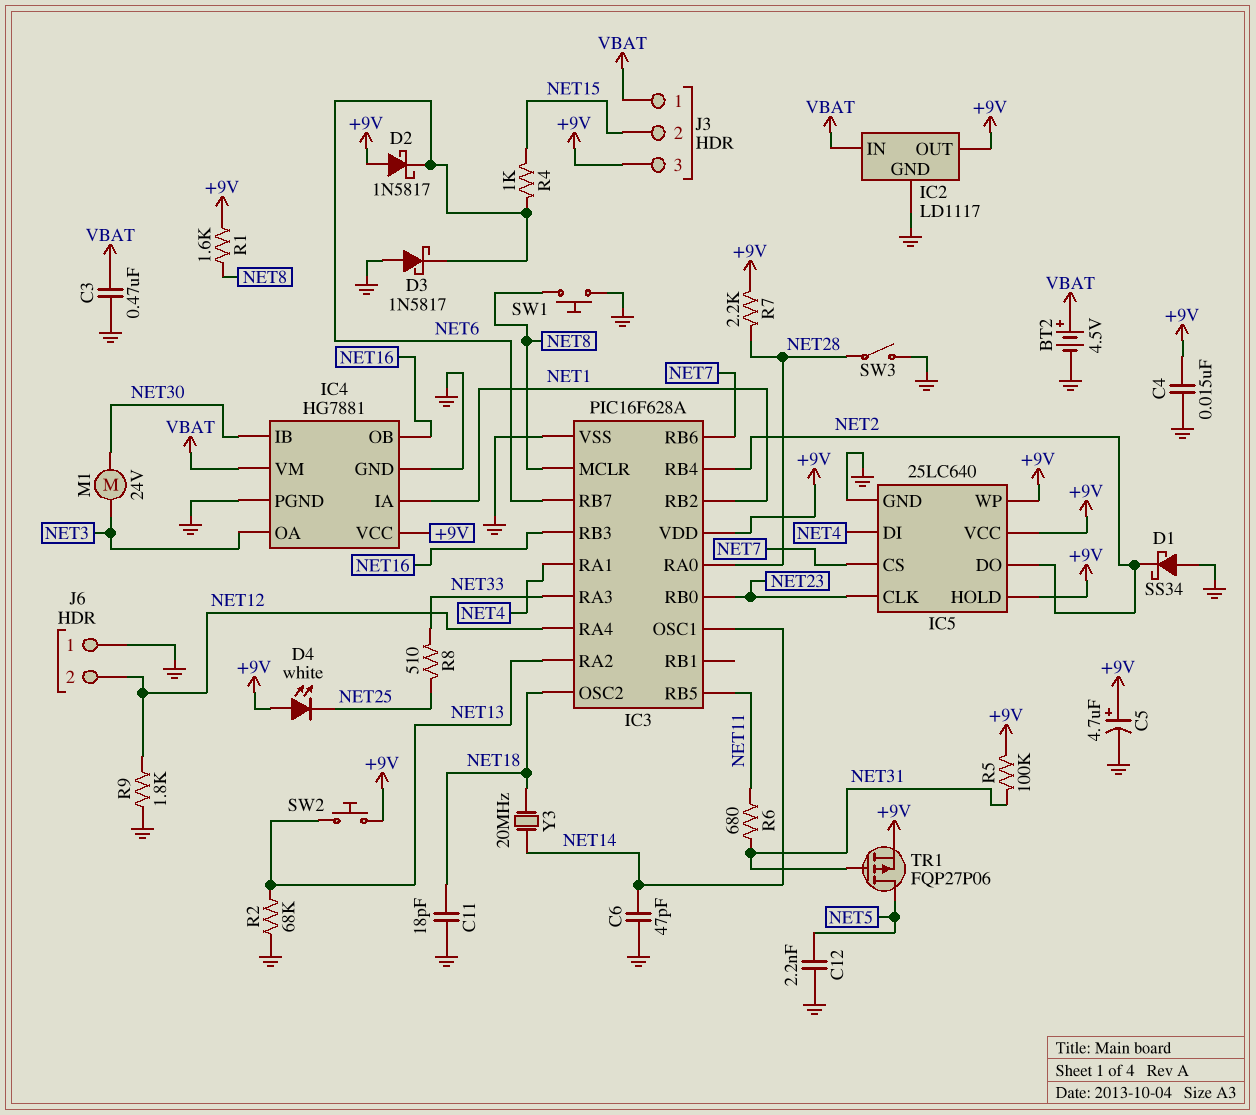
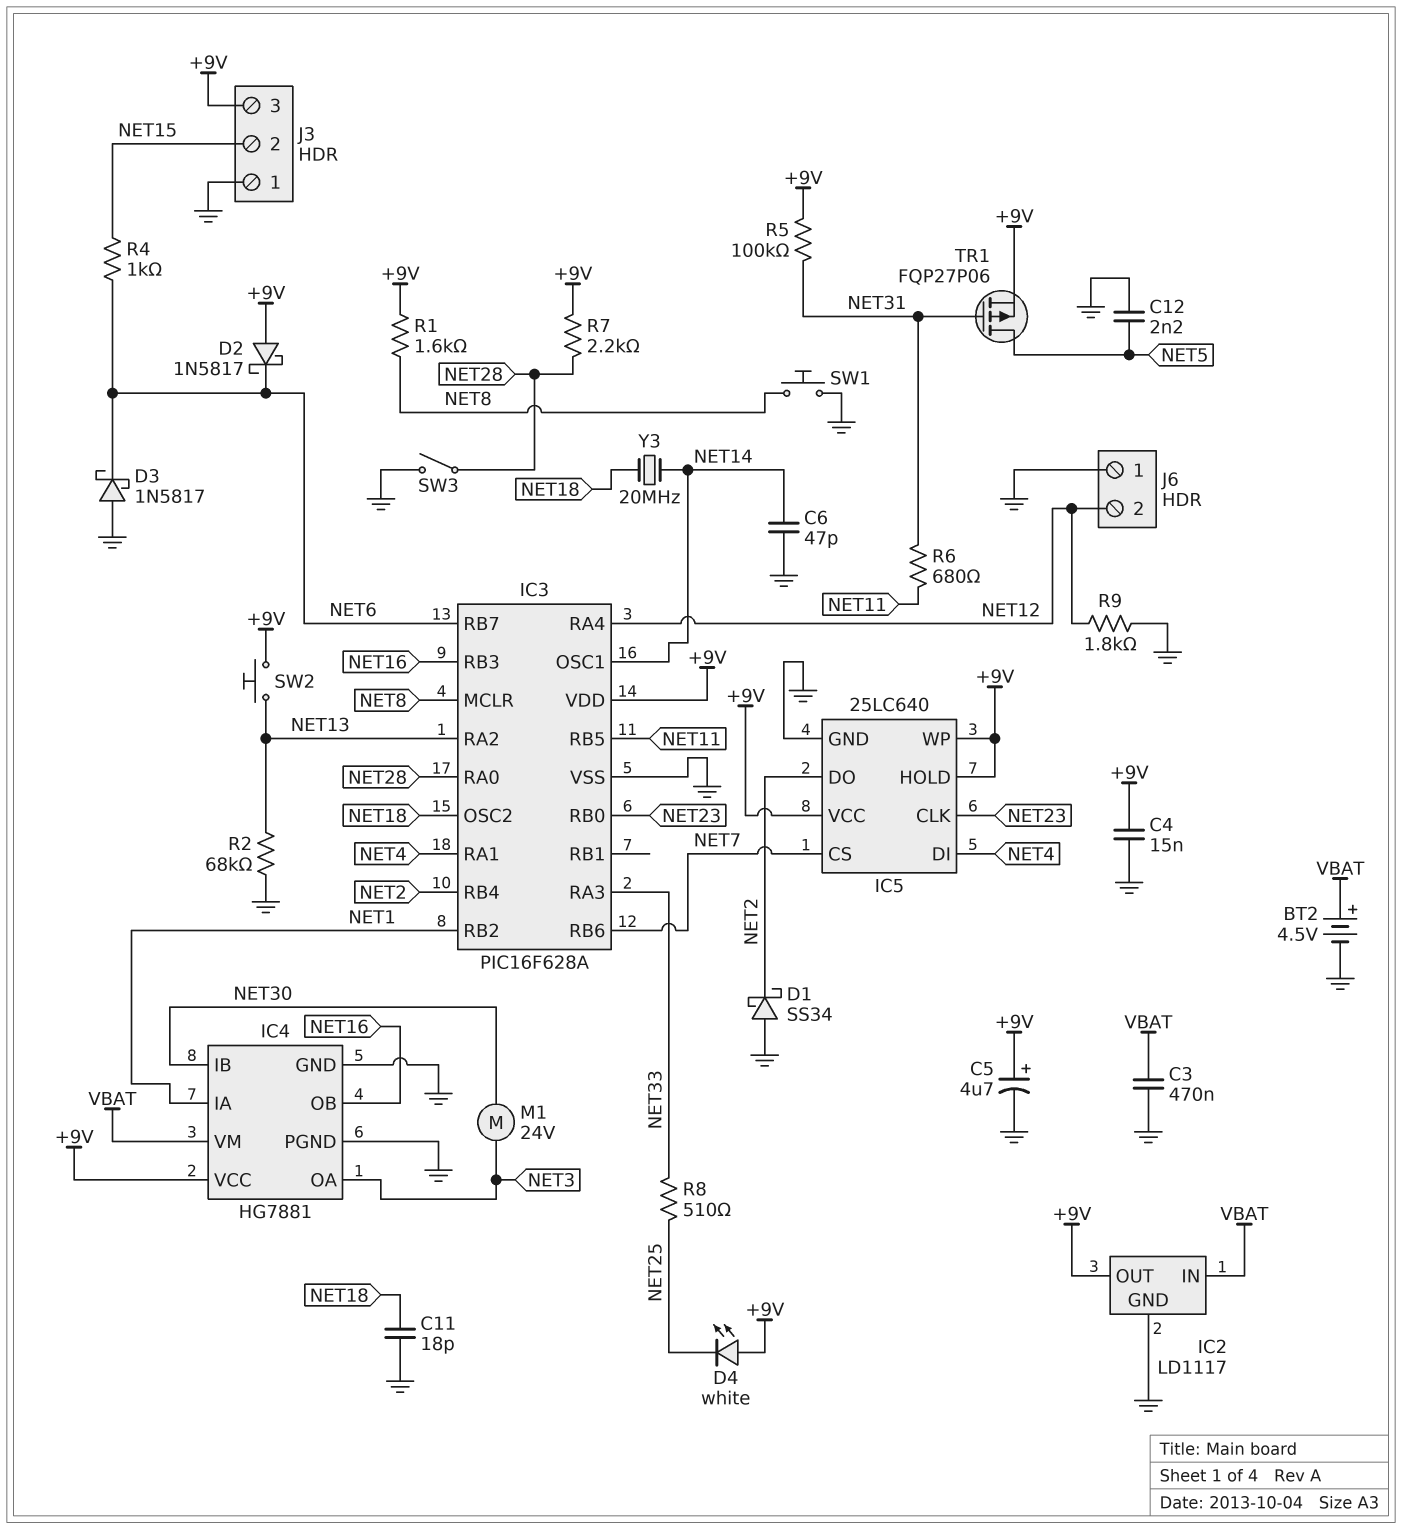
J3 pin 1: VBAT -> GND

